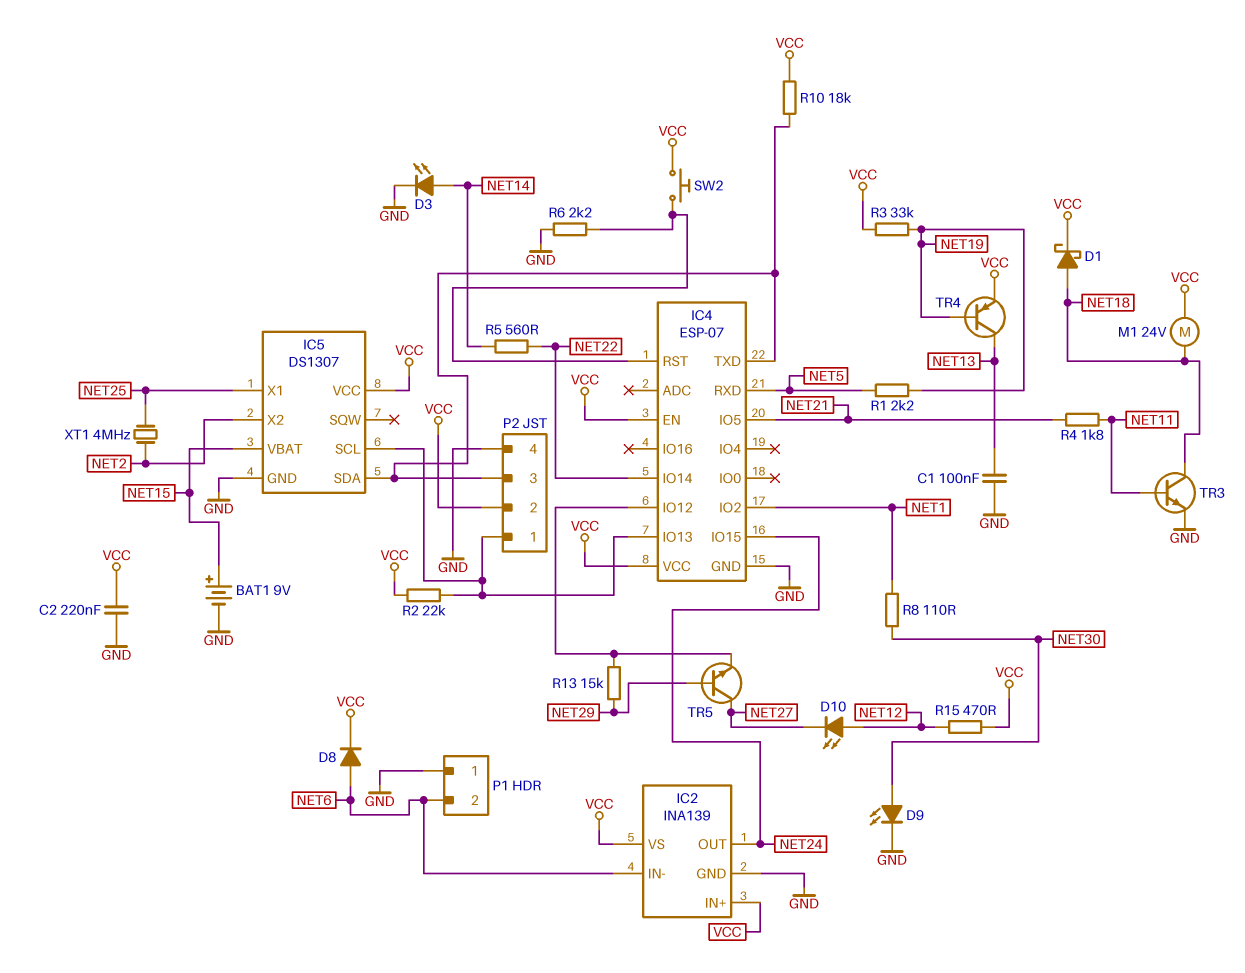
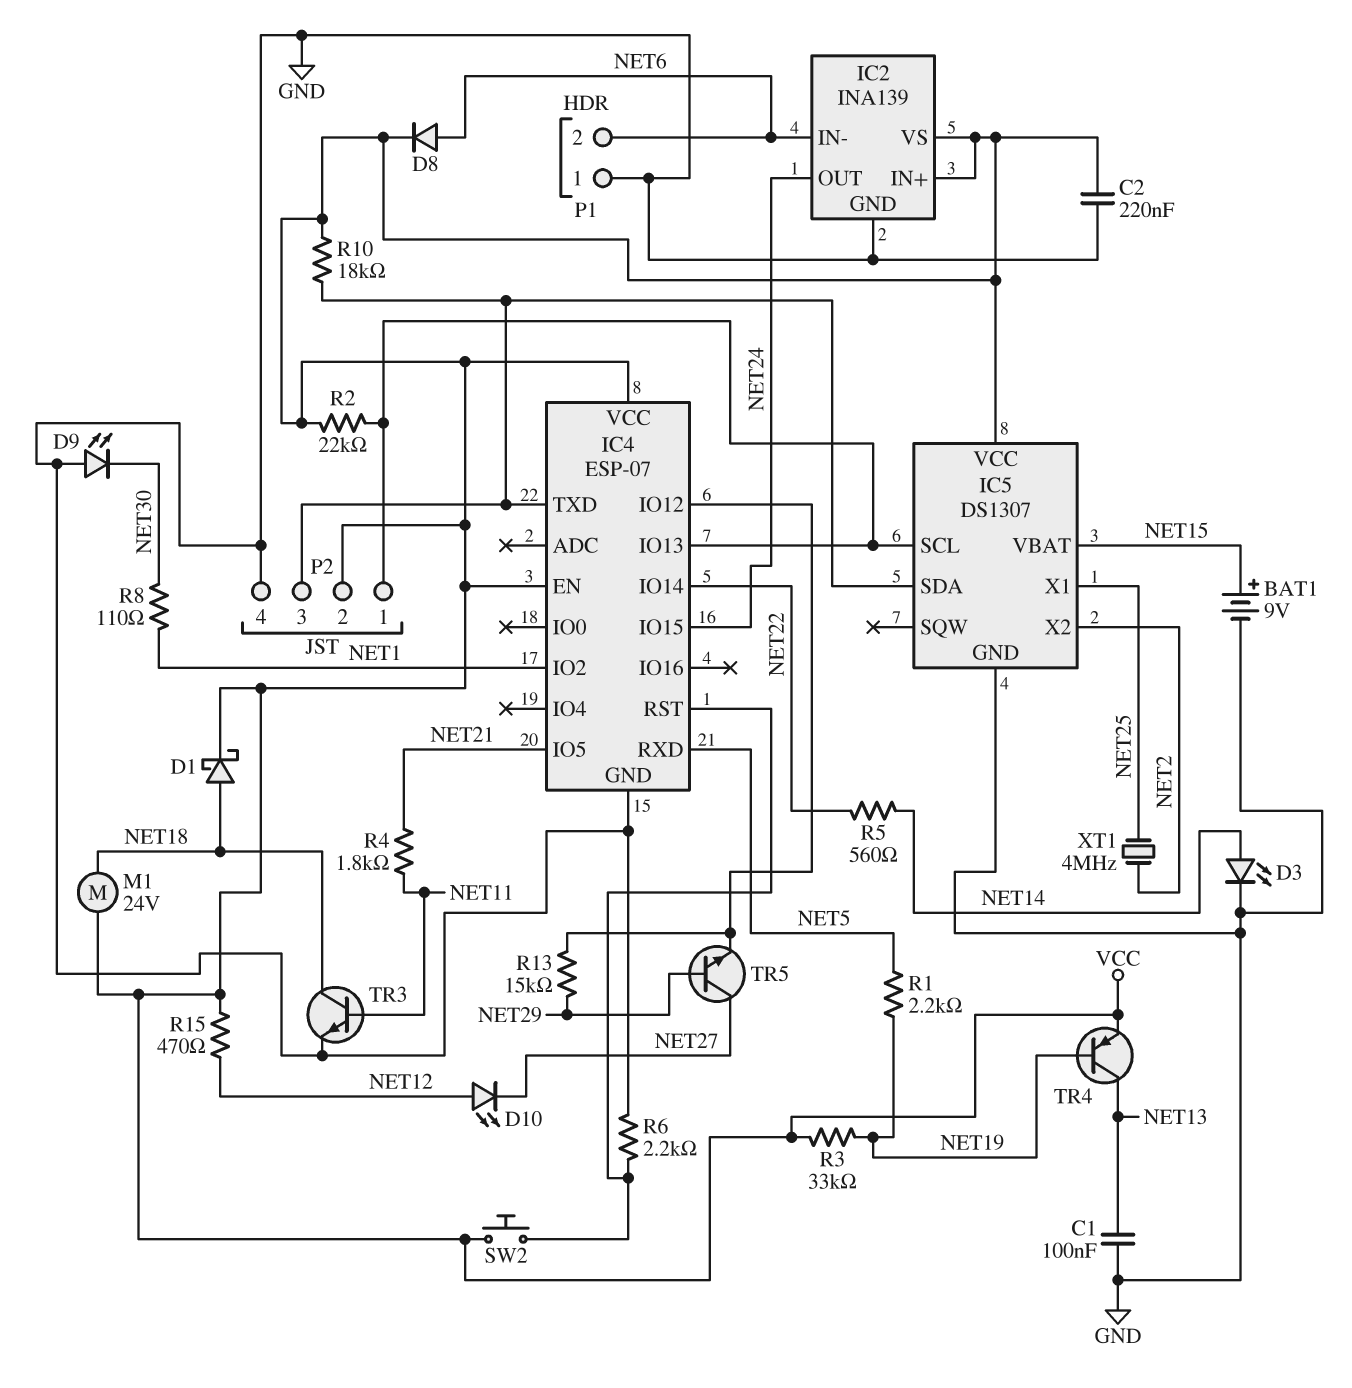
D9: LED (A NET30, K GND) -> LED (A GND, K NET30)

